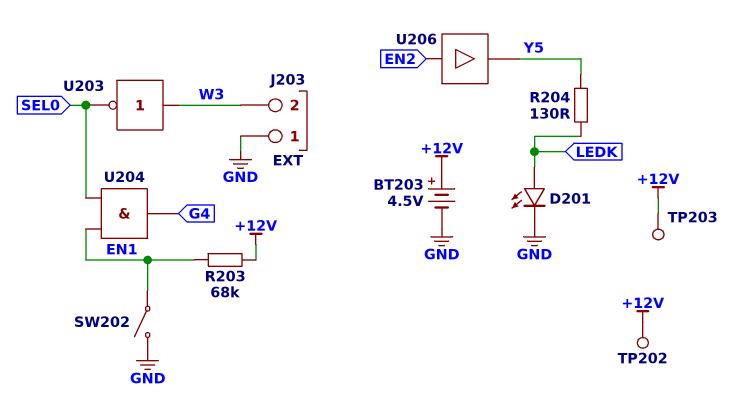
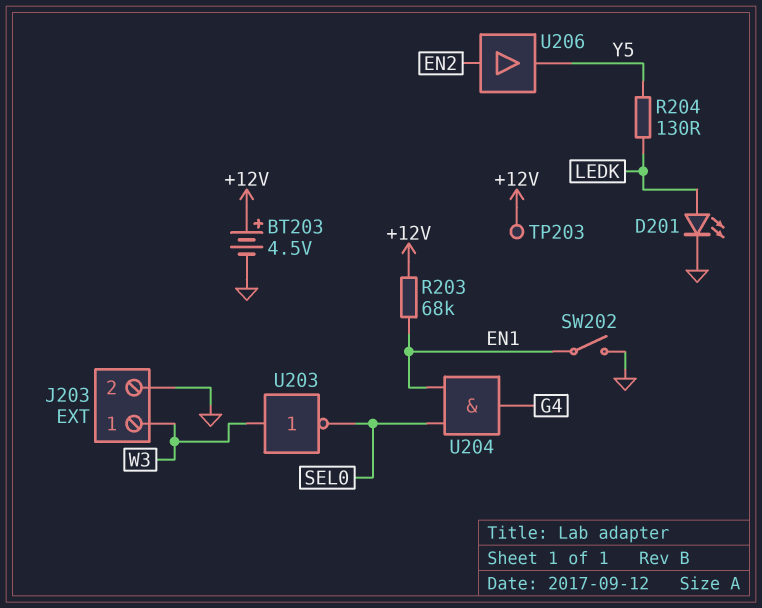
J203 pin 1: GND -> W3
J203 pin 2: W3 -> GND
TP202: test point (+12V) -> none

